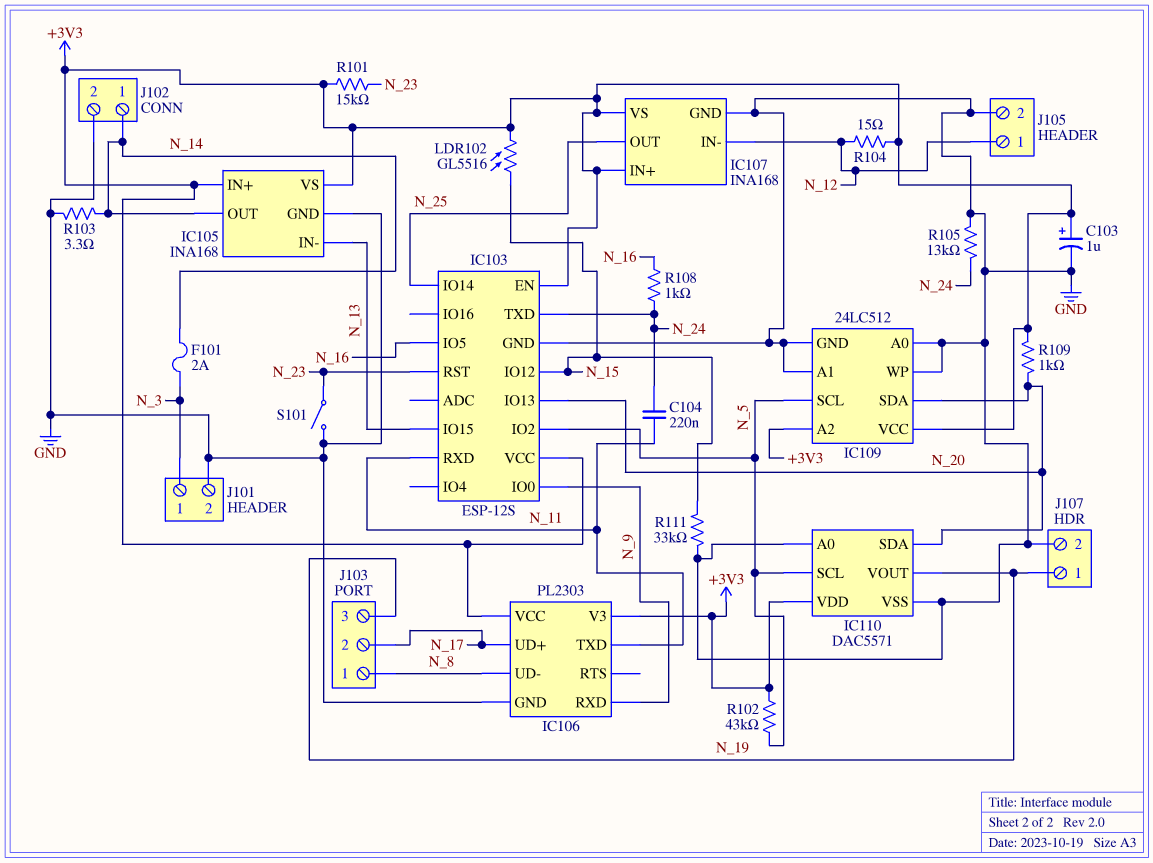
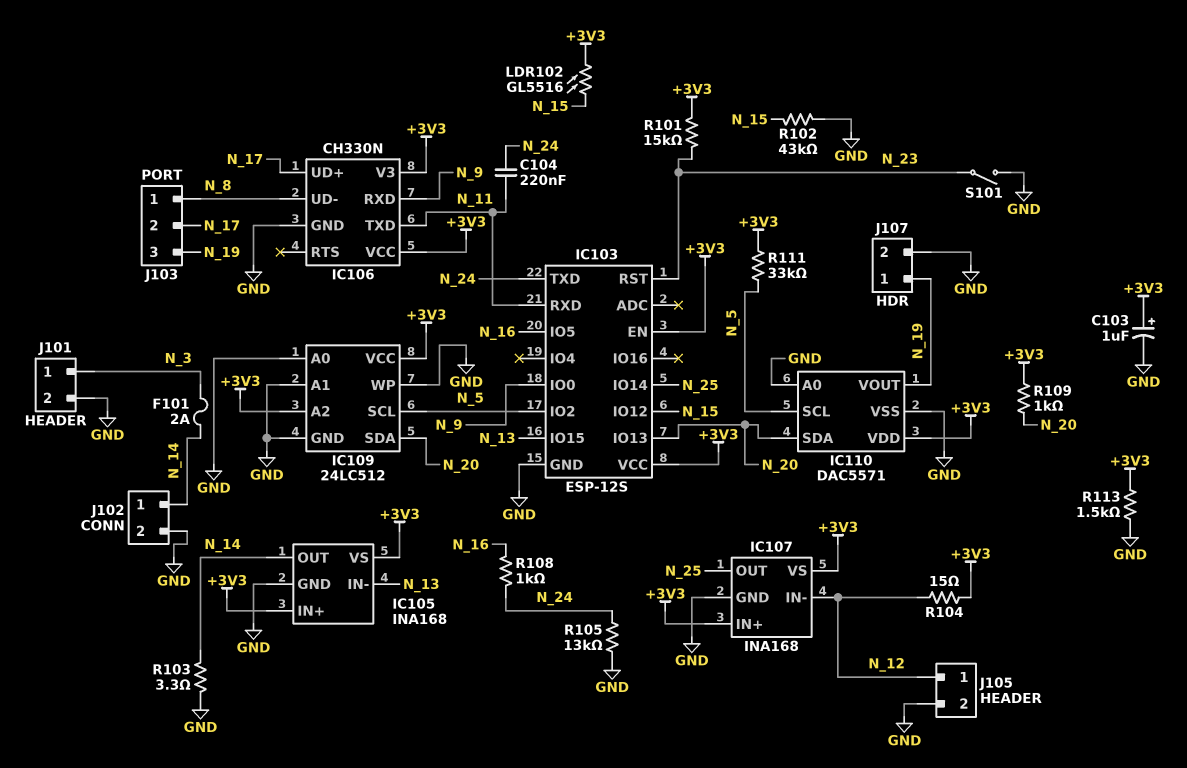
IC106: PL2303 -> CH330N
R102: 43k (+3V3, N_5) -> 43k (GND, N_15)
R111: 33k (GND, N_15) -> 33k (+3V3, N_5)
R113: none -> 1.5k (+3V3, GND)

